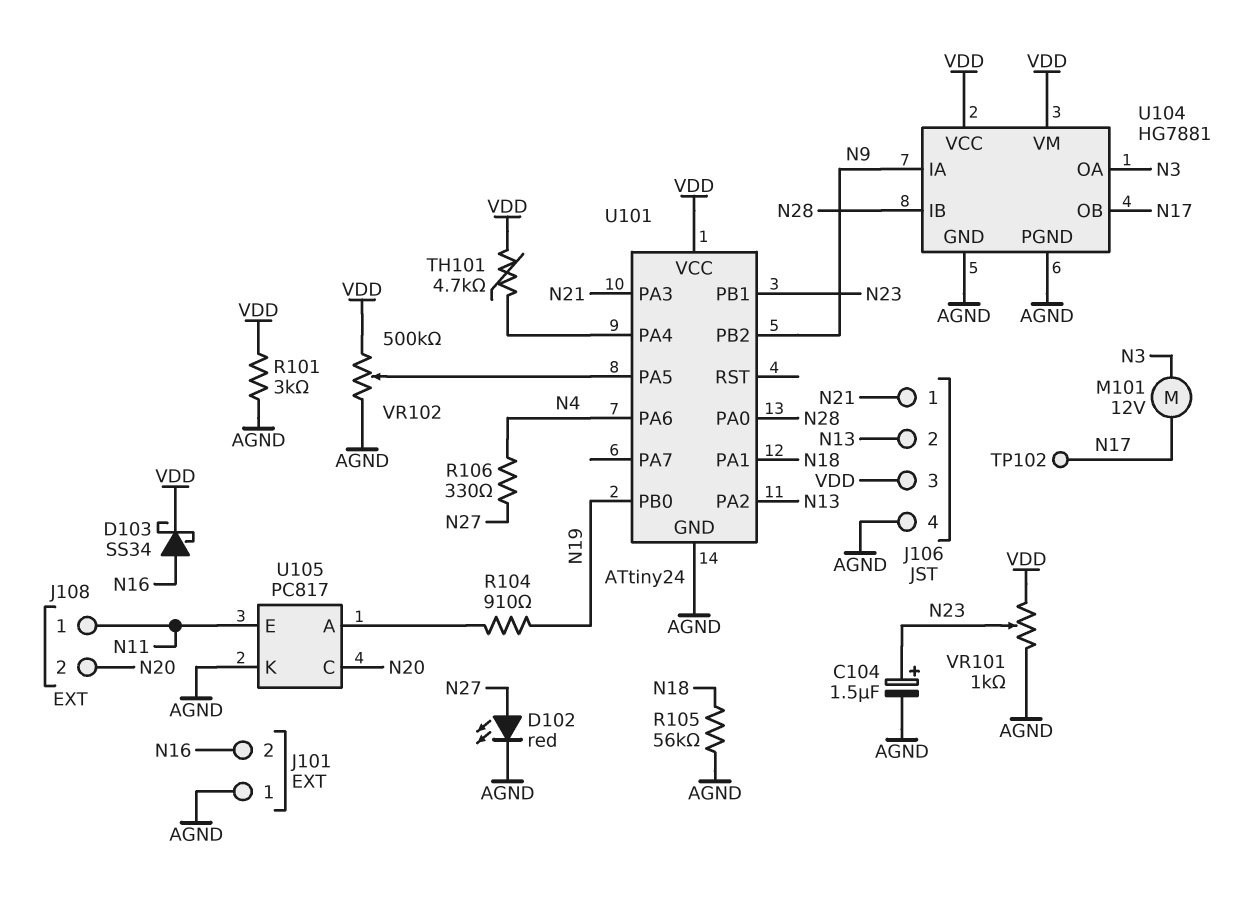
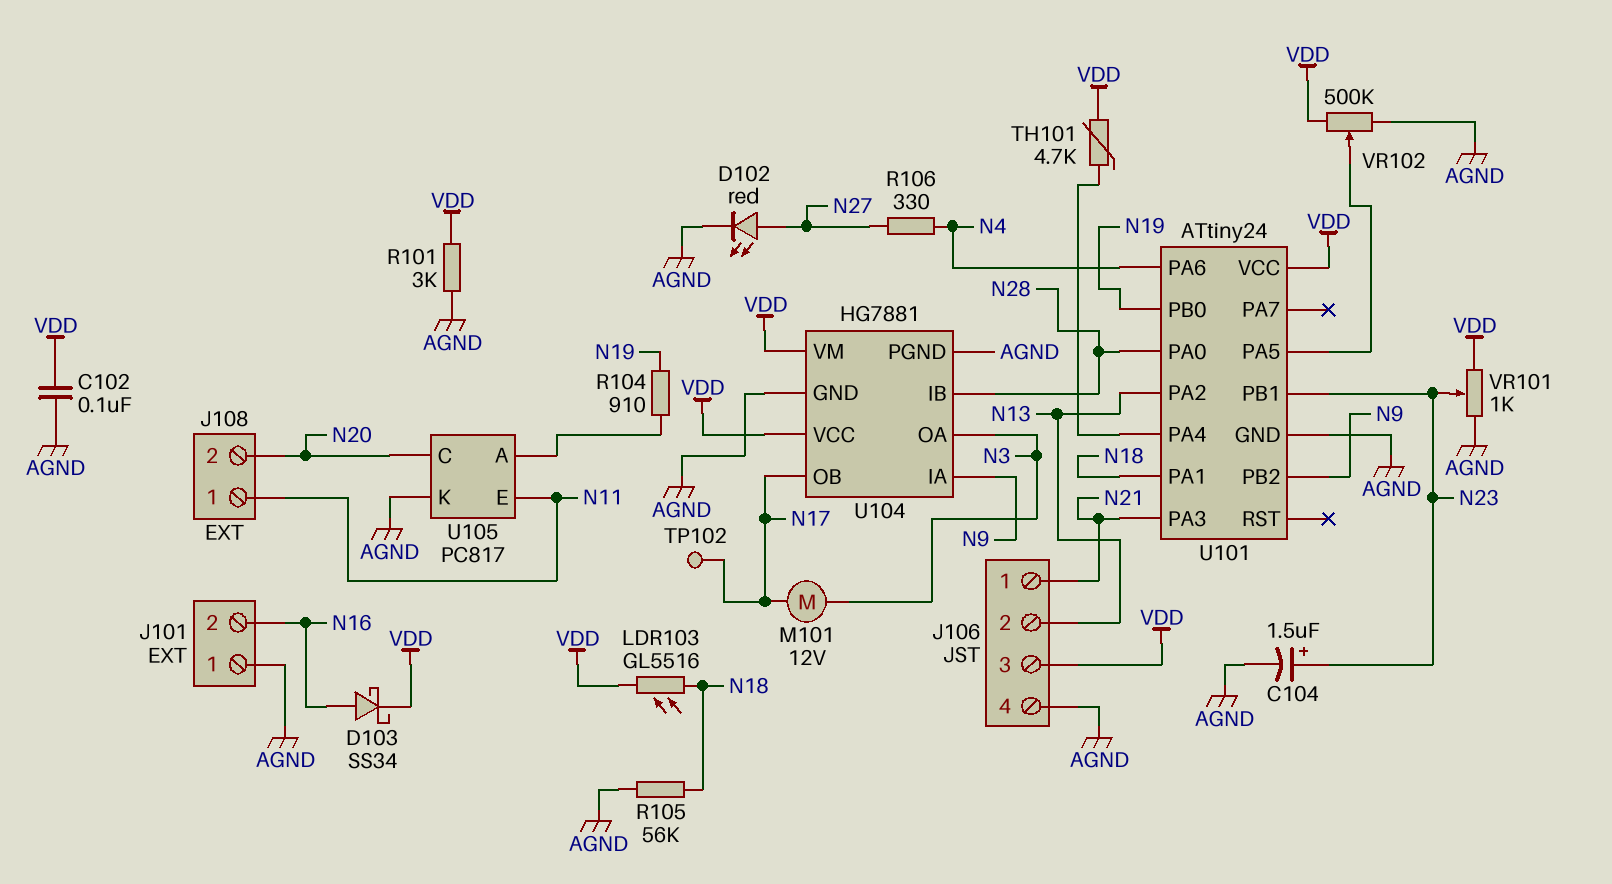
C102: none -> 100nF (AGND, VDD)
LDR103: none -> GL5516 (N18, VDD)

